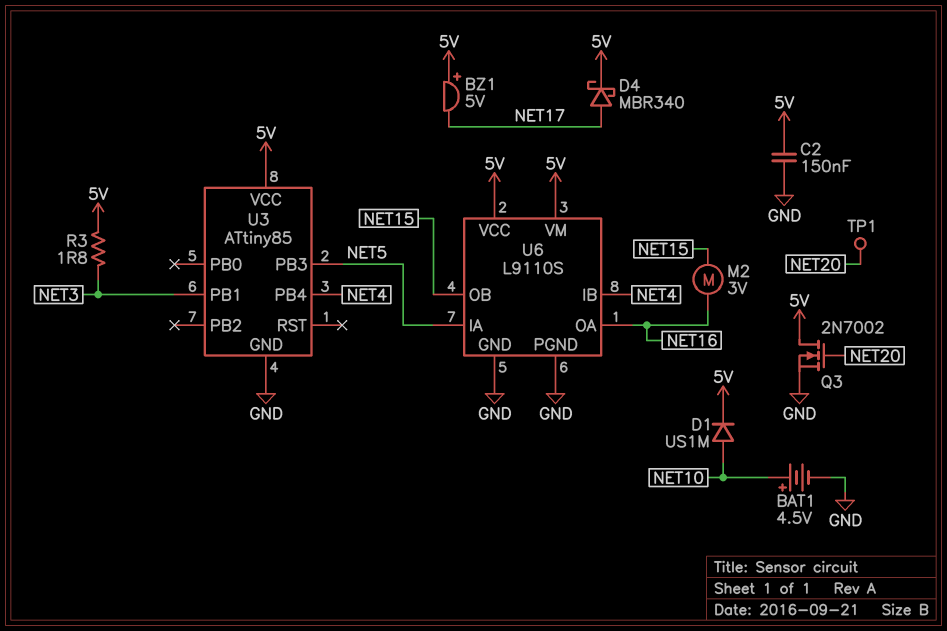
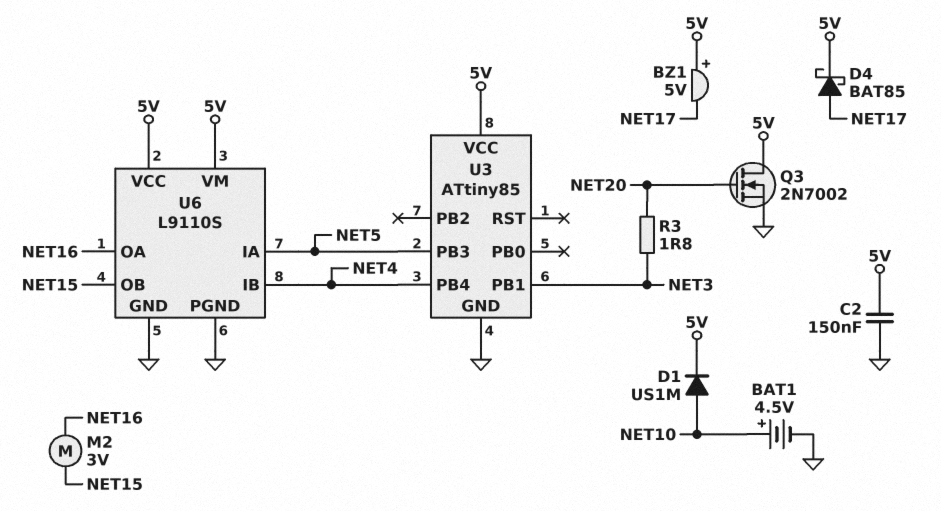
D4: schottky MBR340 (A NET17, K 5V) -> schottky BAT85 (A NET17, K 5V)
R3: 1.8 (5V, NET3) -> 1.8 (NET3, NET20)
TP1: test point (NET20) -> none

